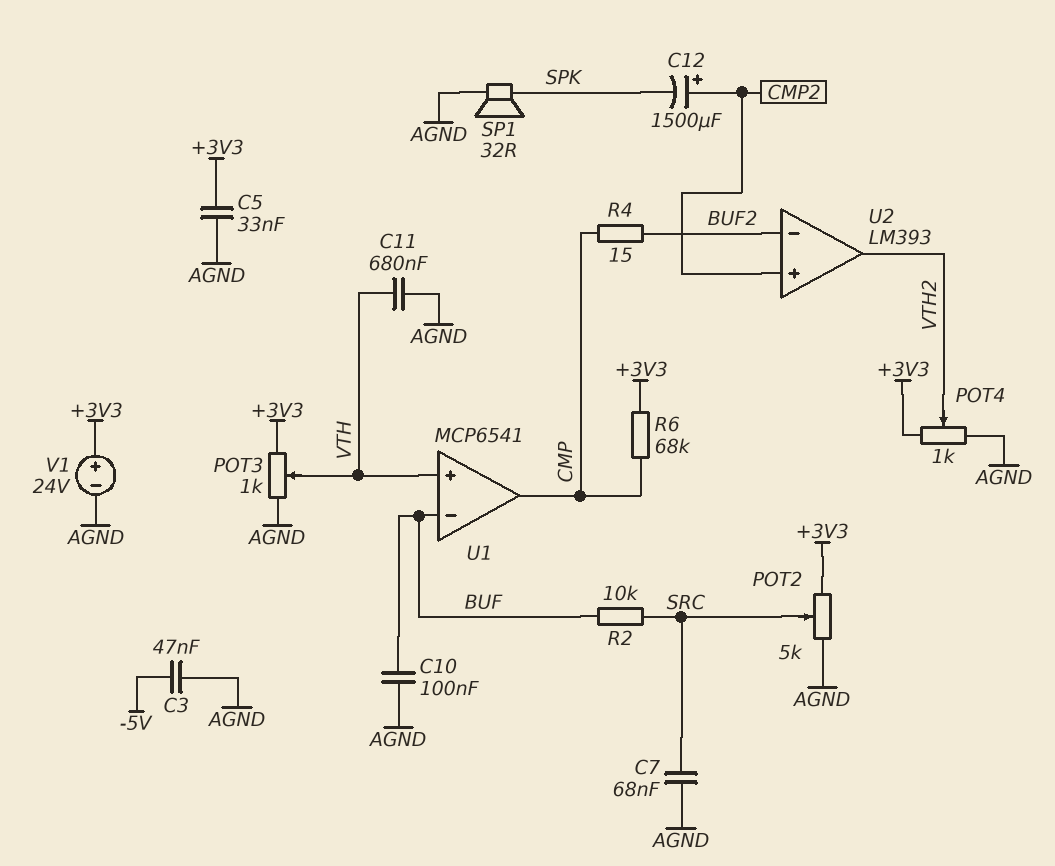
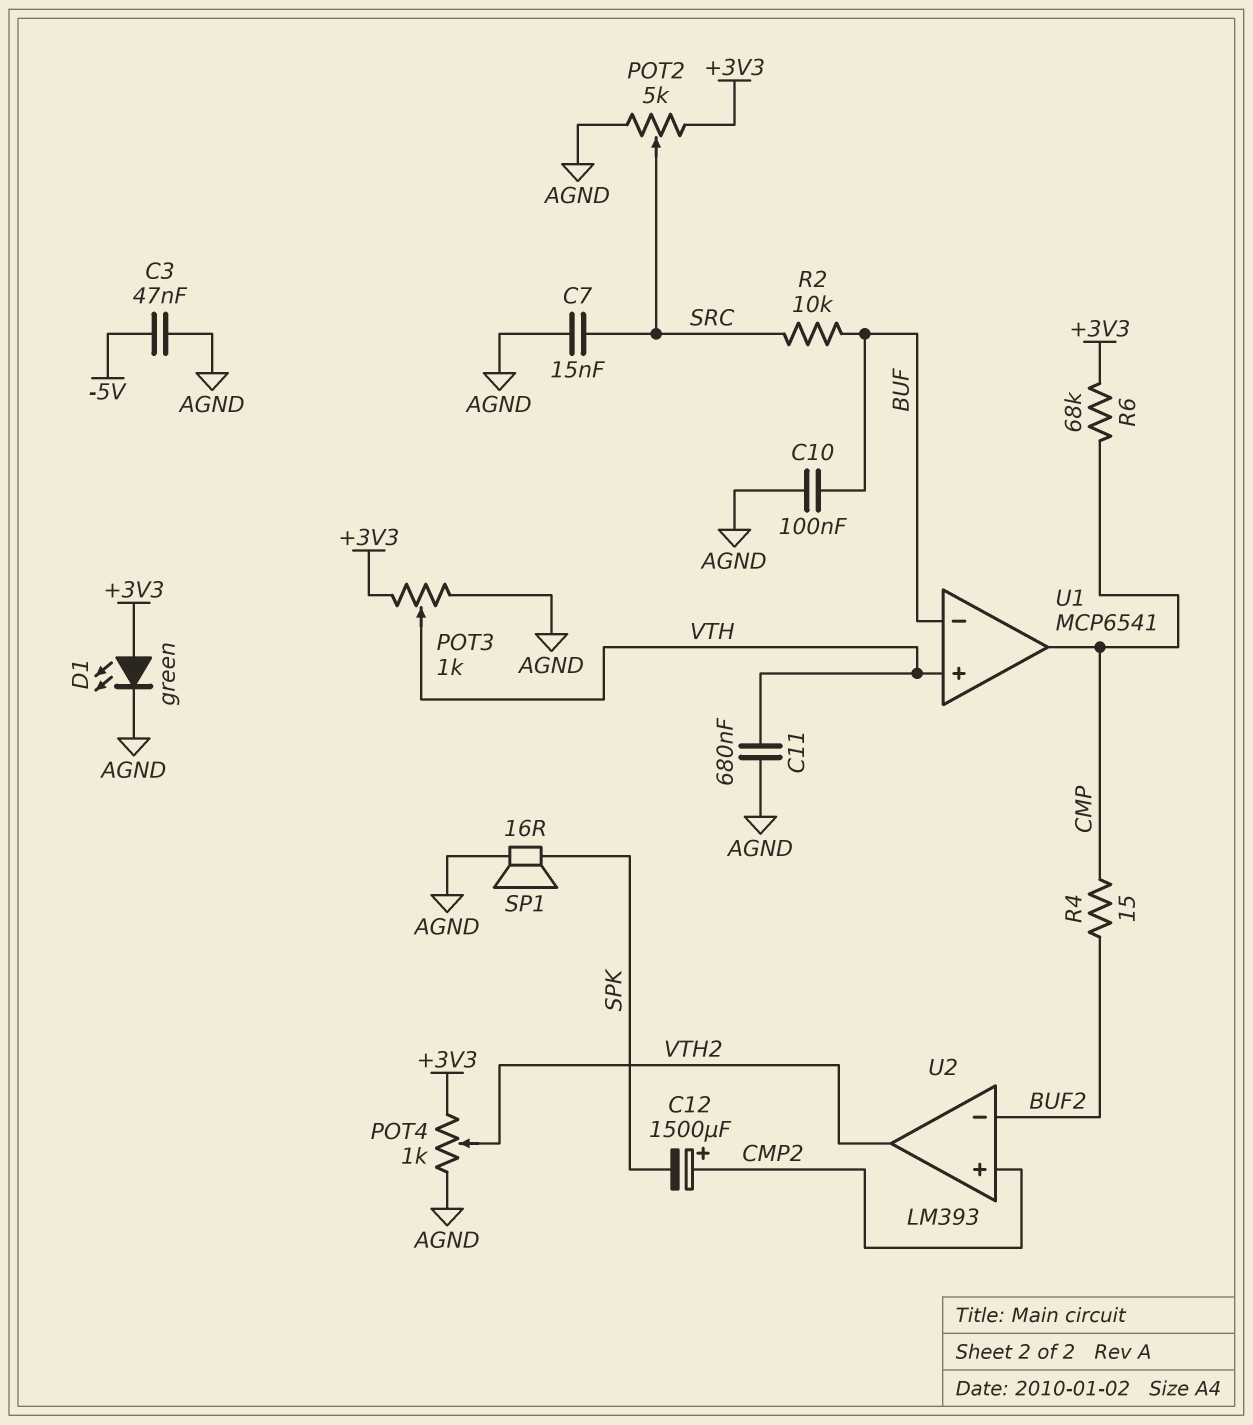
C5: 33nF (+3V3, AGND) -> none
C7: 68nF (AGND, SRC) -> 15nF (AGND, SRC)
D1: none -> LED green (A +3V3, K AGND)
SP1: speaker 32R (AGND, SPK) -> speaker 16R (AGND, SPK)
V1: 24V (plus +3V3, minus AGND) -> none

